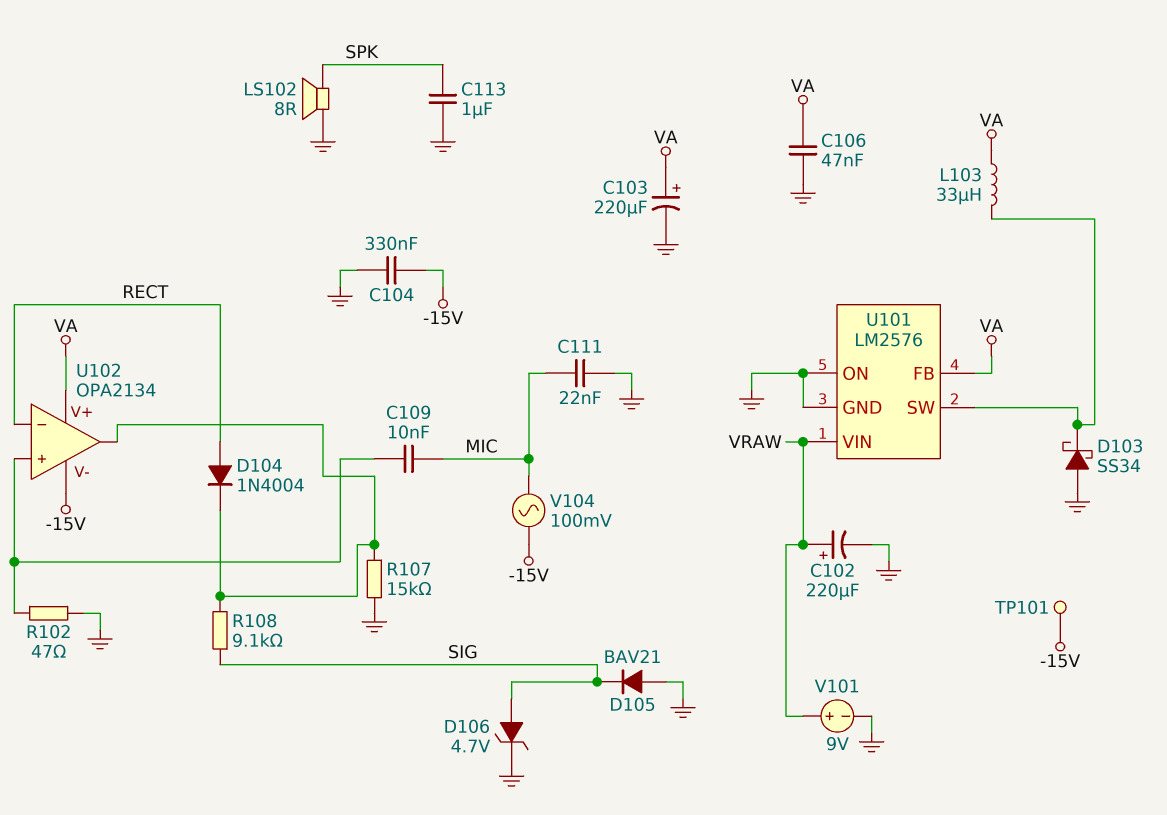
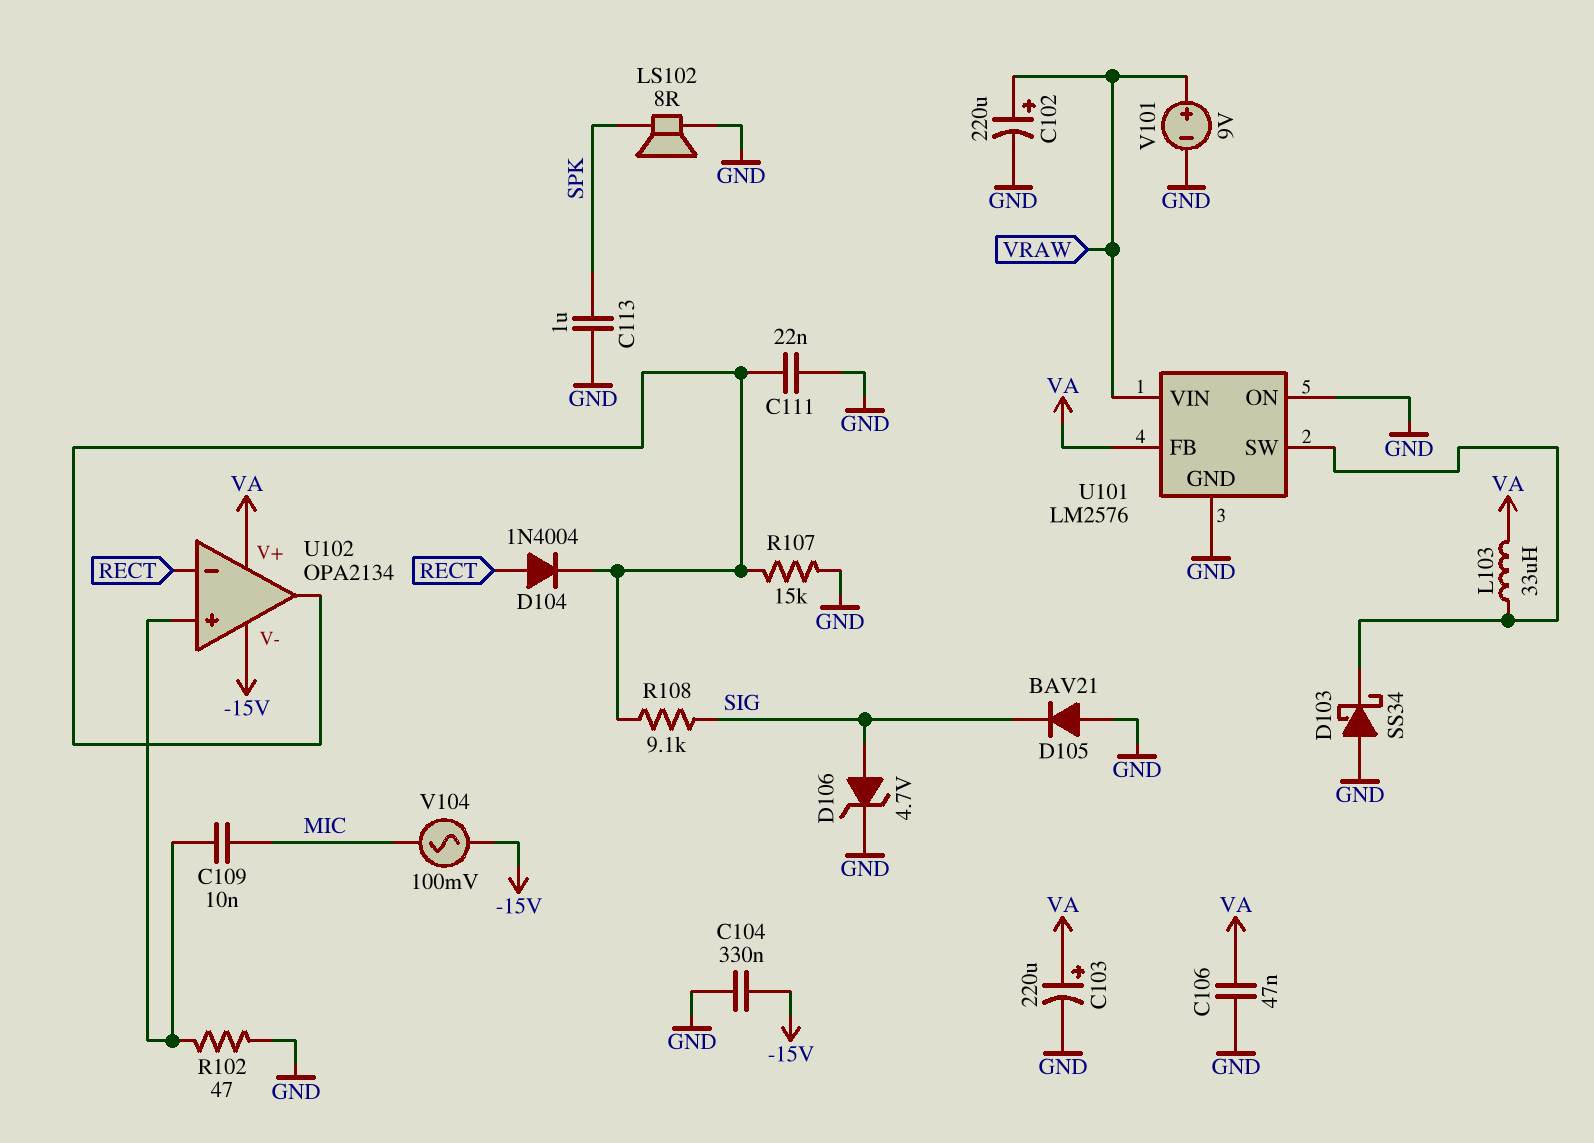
C111: 22nF (GND, MIC) -> 22nF (GND, U102/out)
TP101: test point (-15V) -> none

